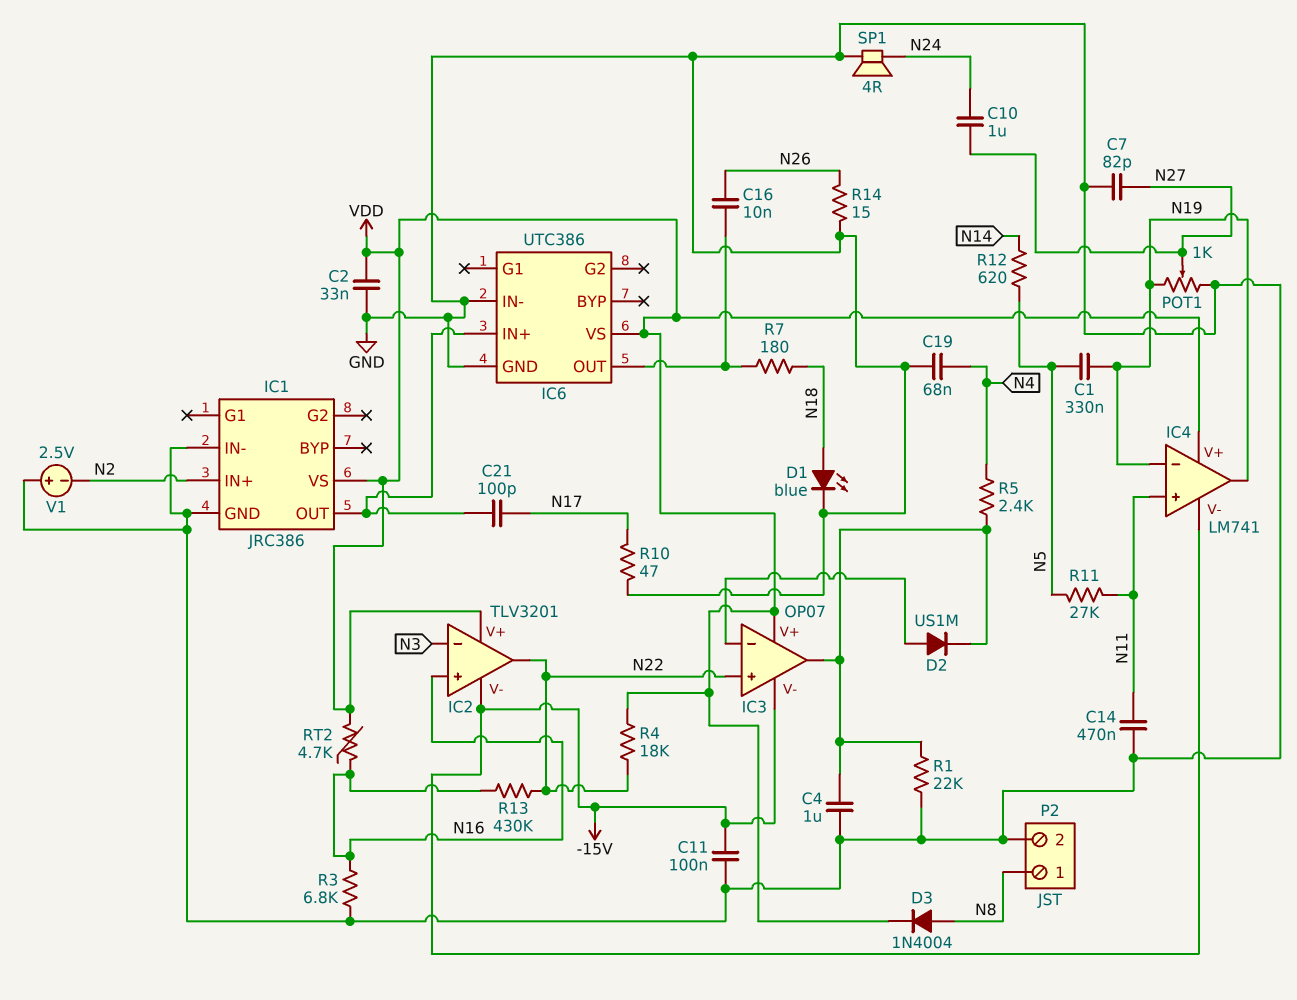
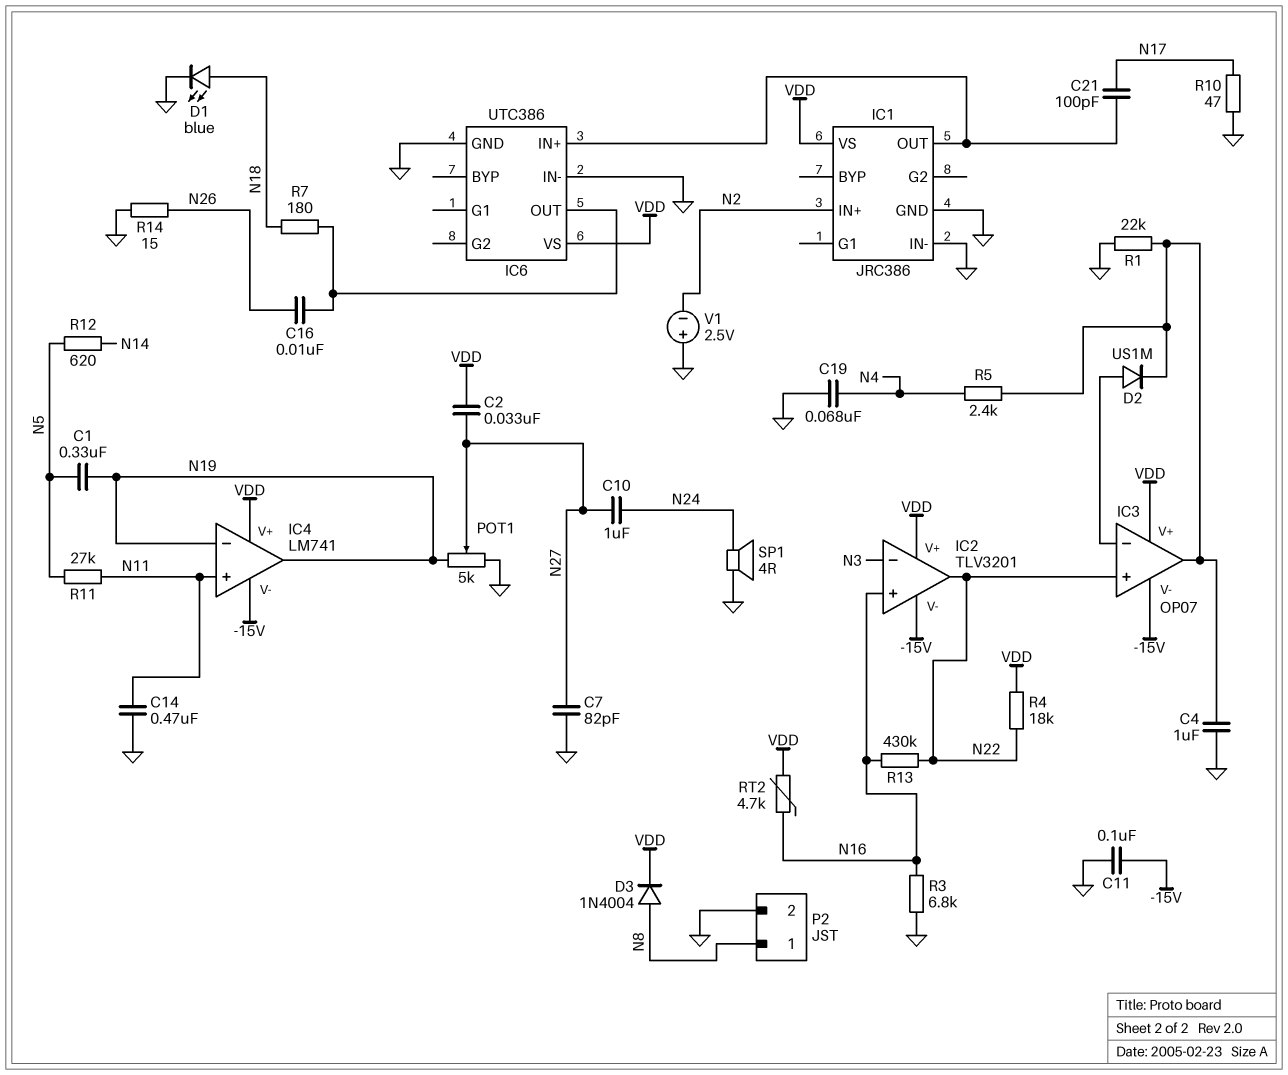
C2: 33nF (GND, VDD) -> 33nF (N27, VDD)
POT1: 1k (GND, N19, wiper N27) -> 5k (GND, N19, wiper N27)

